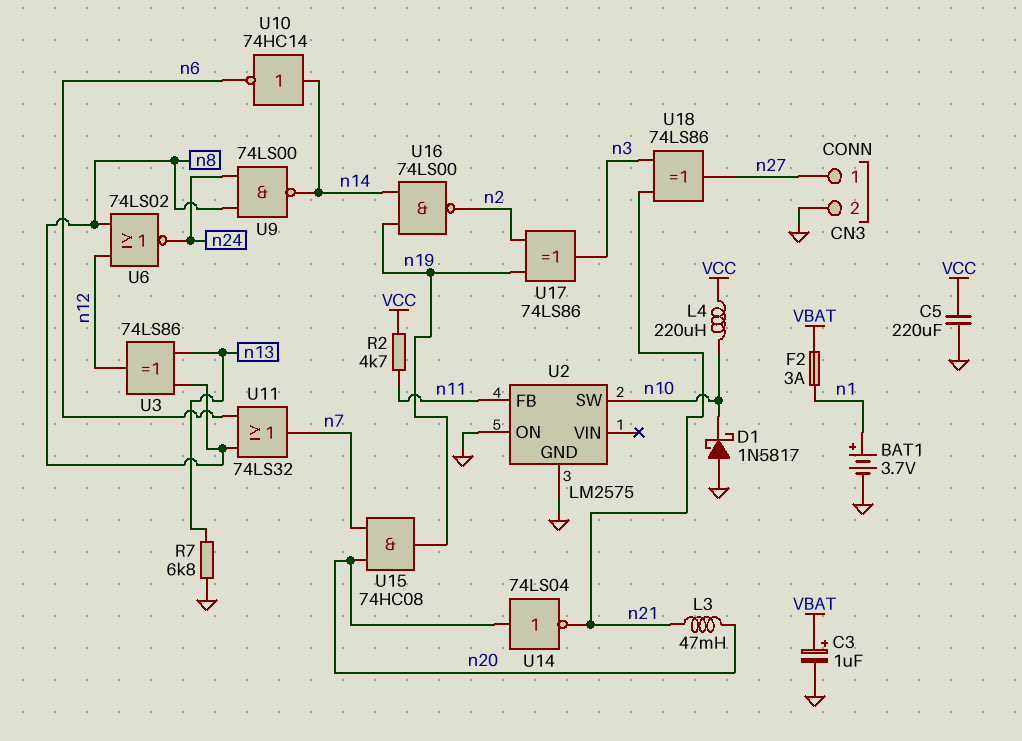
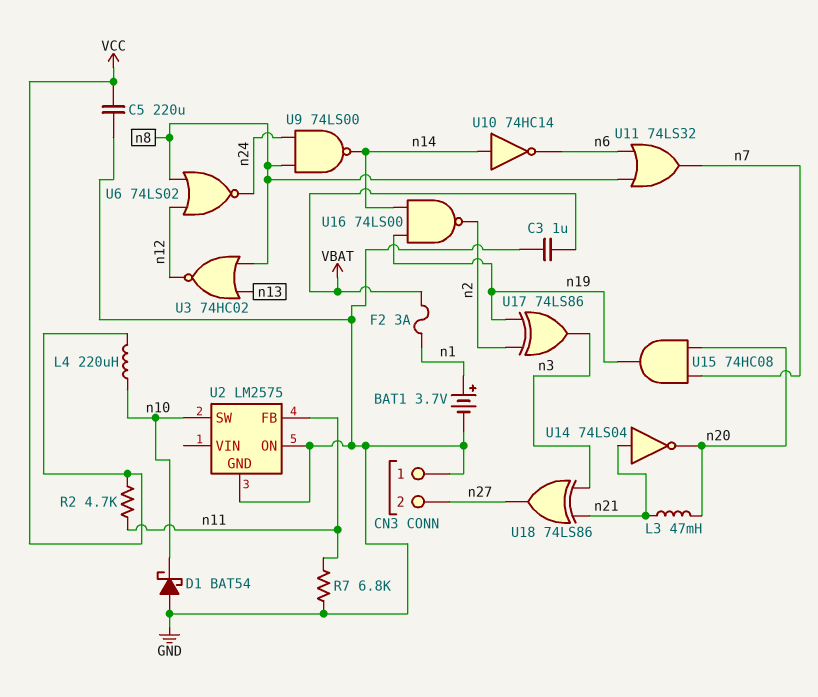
C3: 1uF (plus VBAT, minus GND) -> 1uF (GND, VBAT)
CN3 pin 1: n27 -> GND
CN3 pin 2: GND -> n27
D1: schottky 1N5817 (A GND, K n10) -> schottky BAT54 (A GND, K n10)
R7: 6.8k (GND, n13) -> 6.8k (GND, n11)
U3: XOR 74LS86 (in n8, in n13, out n12) -> NOR 74HC02 (in n8, in n13, out n12)
U14: NOT 74LS04 (in n20, out n21) -> NOT 74LS04 (in n21, out n20)

